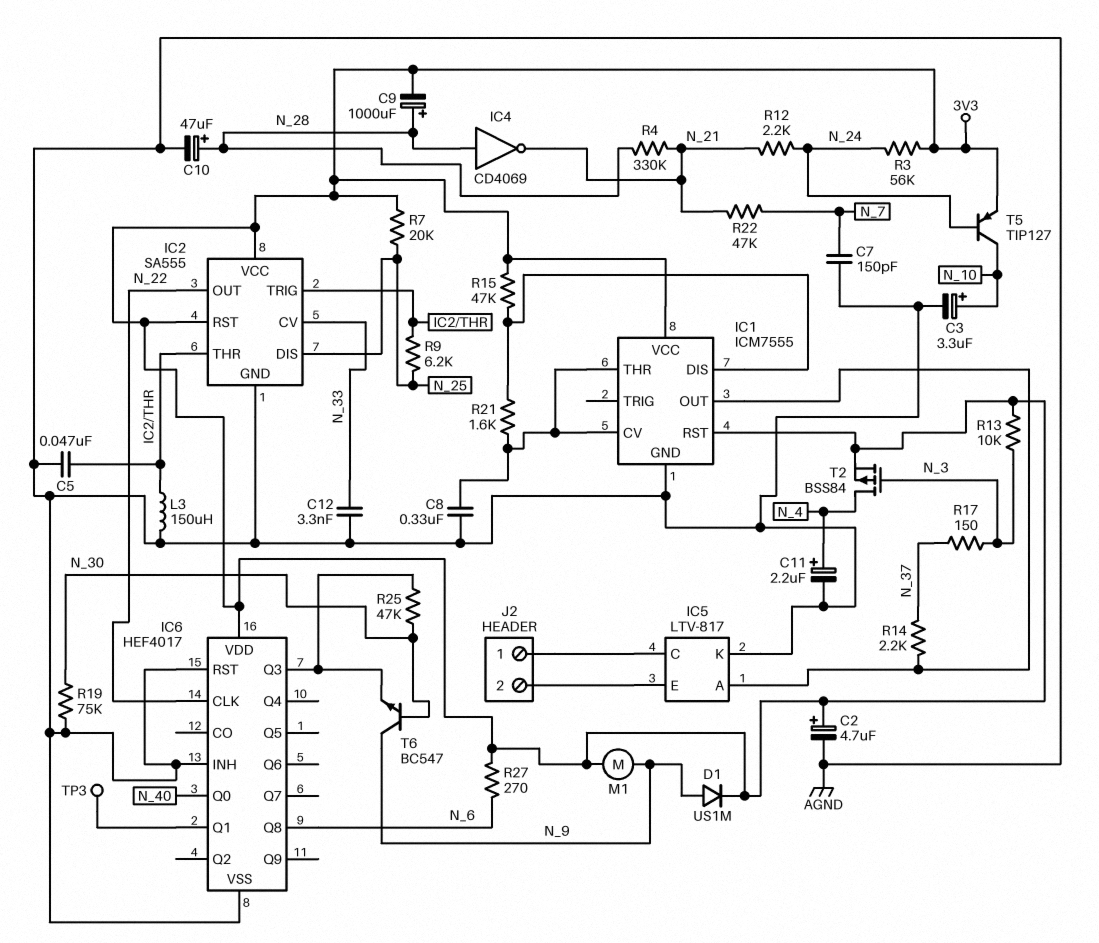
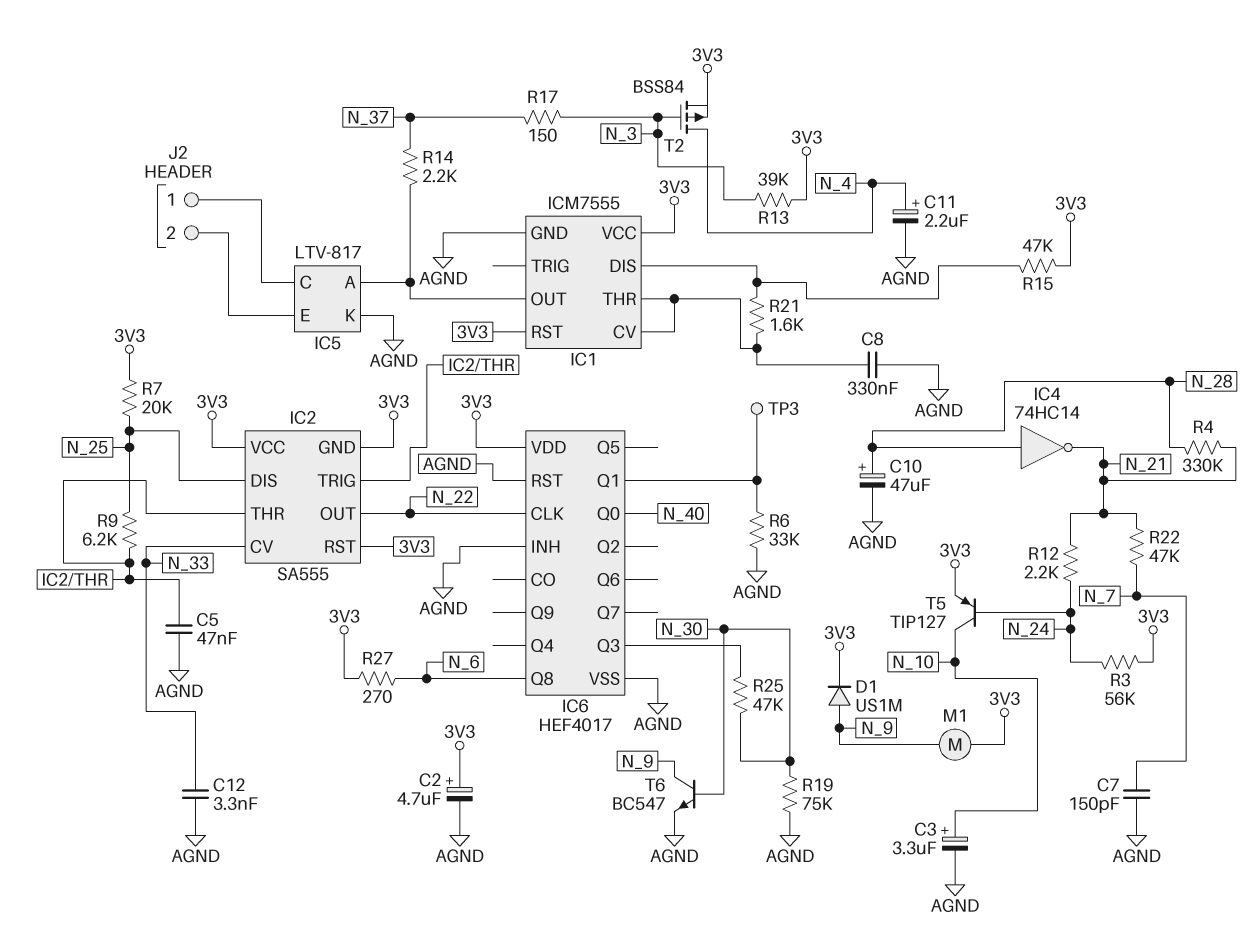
C9: 1000uF (plus N_28, minus 3V3) -> none
IC2 pin GND: AGND -> 3V3
IC4: NOT CD4069 (in N_28, out N_21) -> NOT 74HC14 (in N_28, out N_21)
L3: 150uH (AGND, IC2/THR) -> none
R6: none -> 33k (AGND, IC6/Q1)
R13: 10k (3V3, N_3) -> 39k (3V3, N_3)
T6: NPN BC547 (B N_30, C N_9, E IC6/Q3) -> NPN BC547 (B N_30, C N_9, E AGND)

